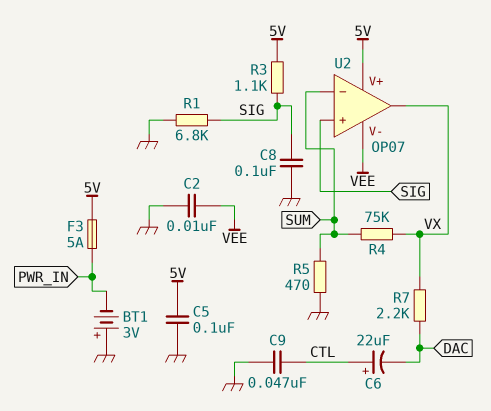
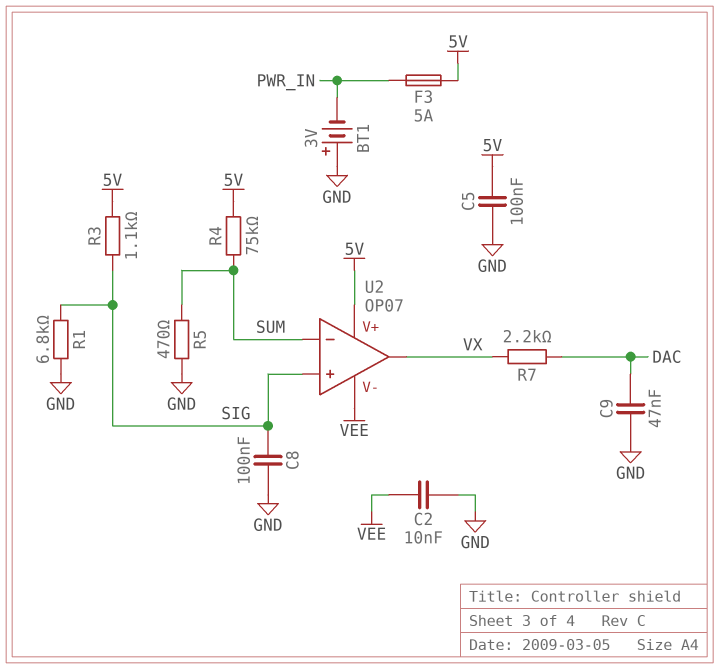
C6: 22uF (plus CTL, minus DAC) -> none
C9: 47nF (CTL, GND) -> 47nF (DAC, GND)
R4: 75k (SUM, VX) -> 75k (5V, SUM)

